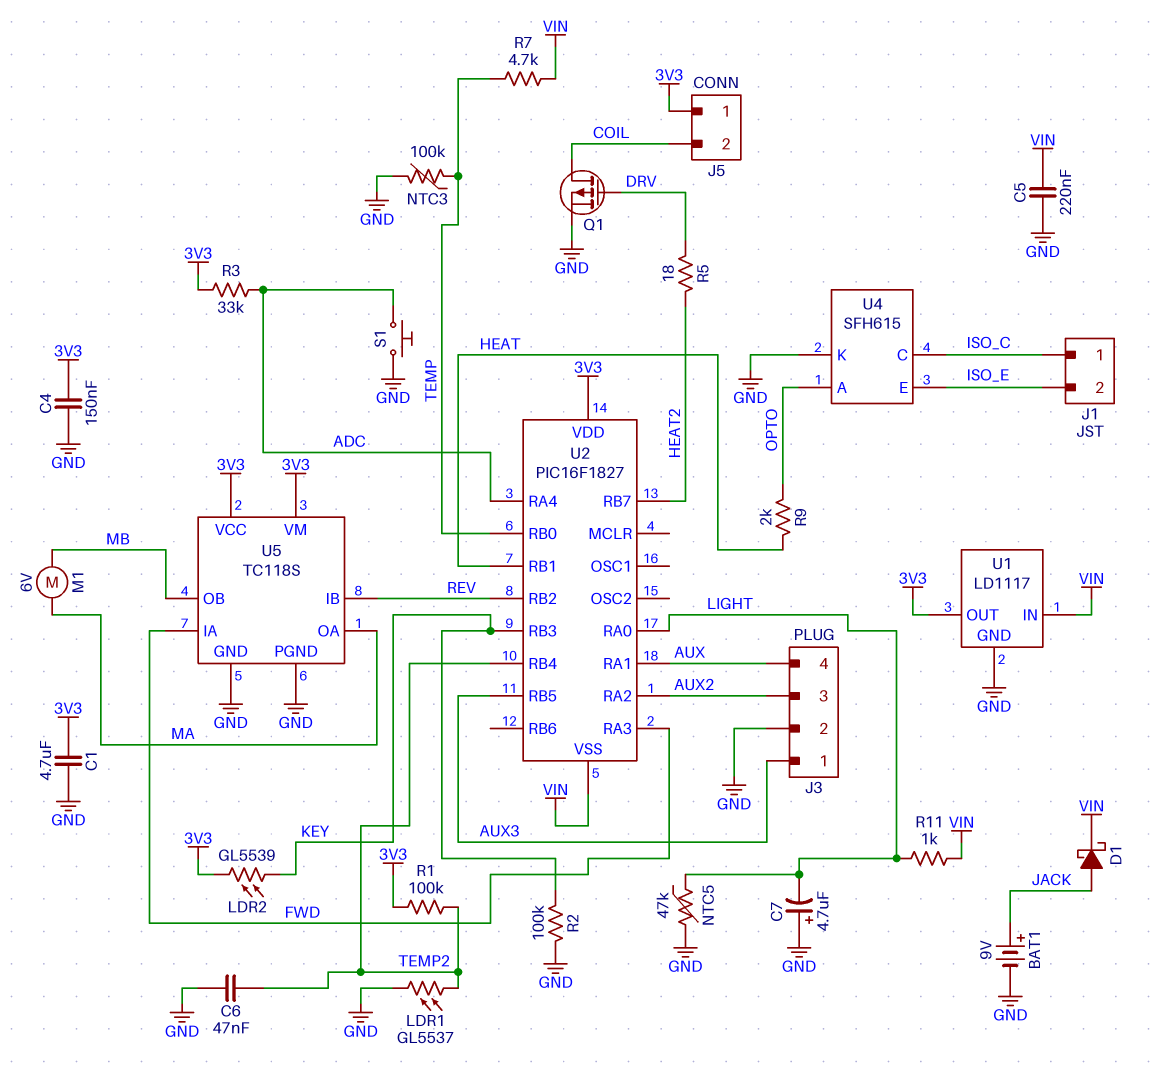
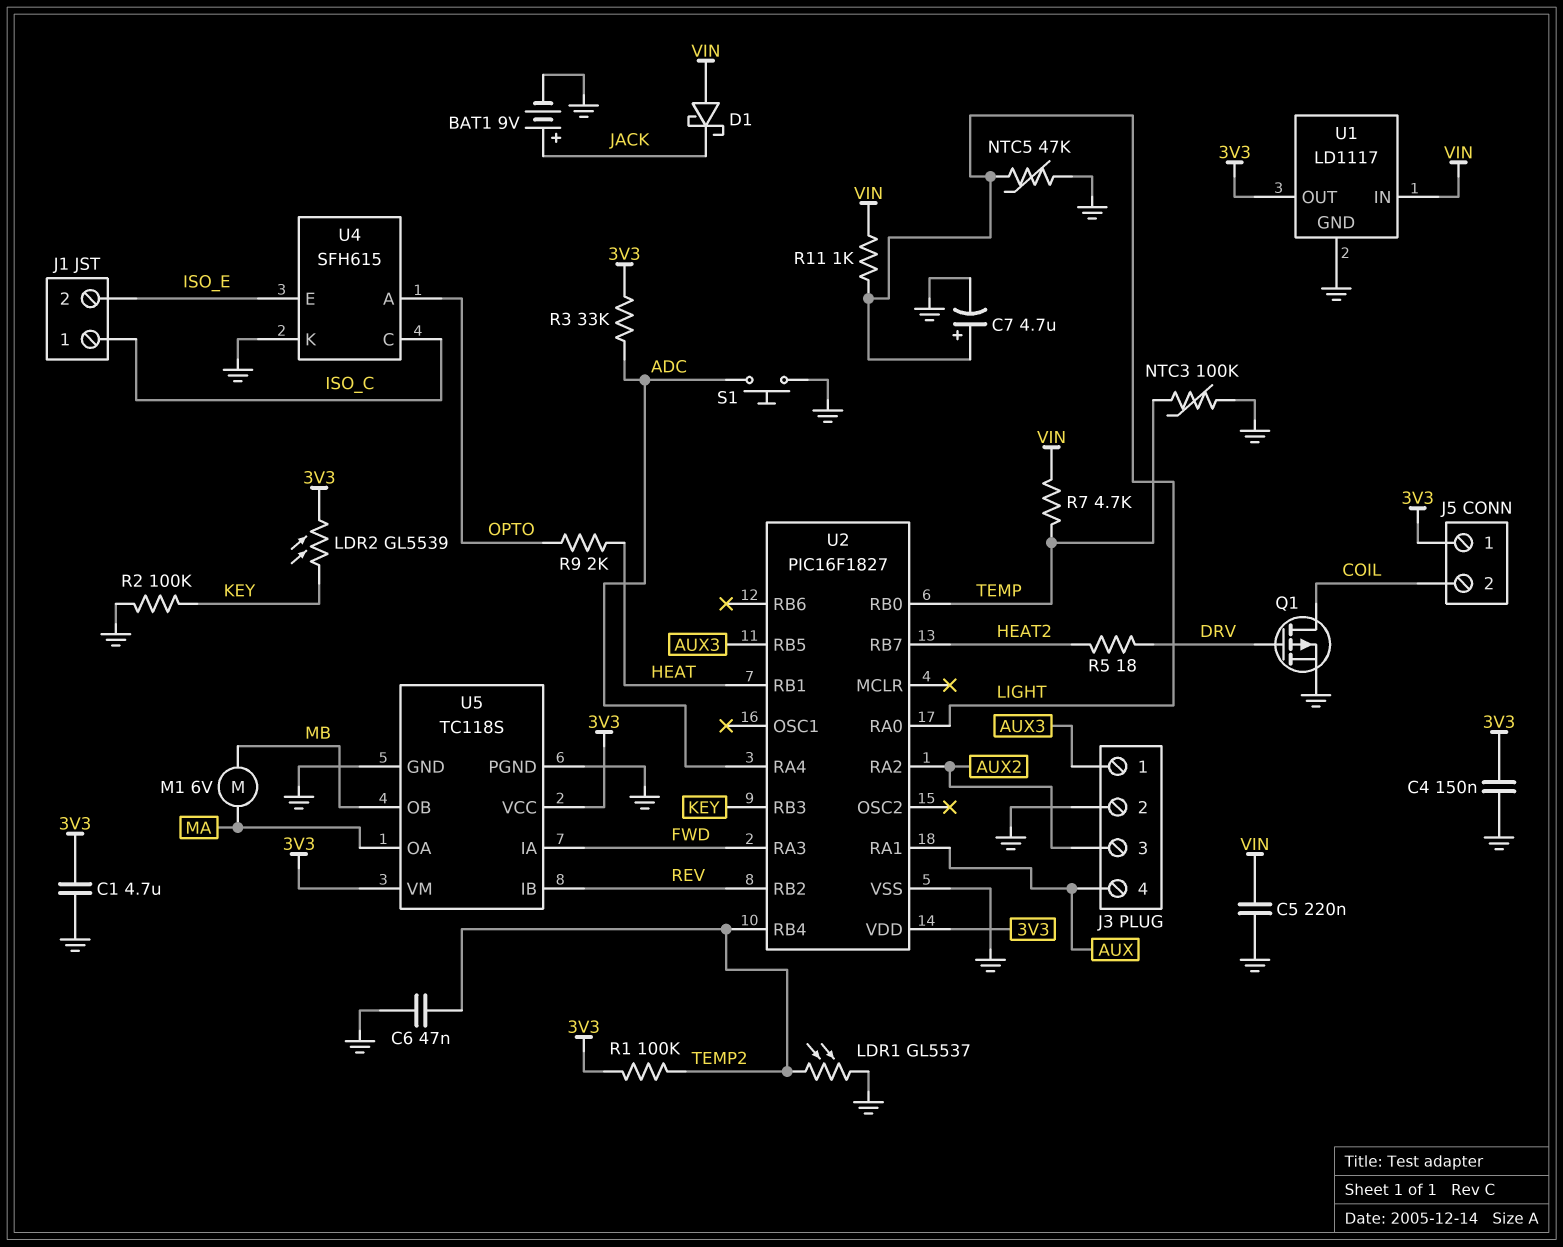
C7: 4.7uF (plus GND, minus LIGHT) -> 4.7uF (plus LIGHT, minus GND)
D1: schottky (A JACK, K VIN) -> schottky (A VIN, K JACK)
U2 pin VSS: VIN -> GND

